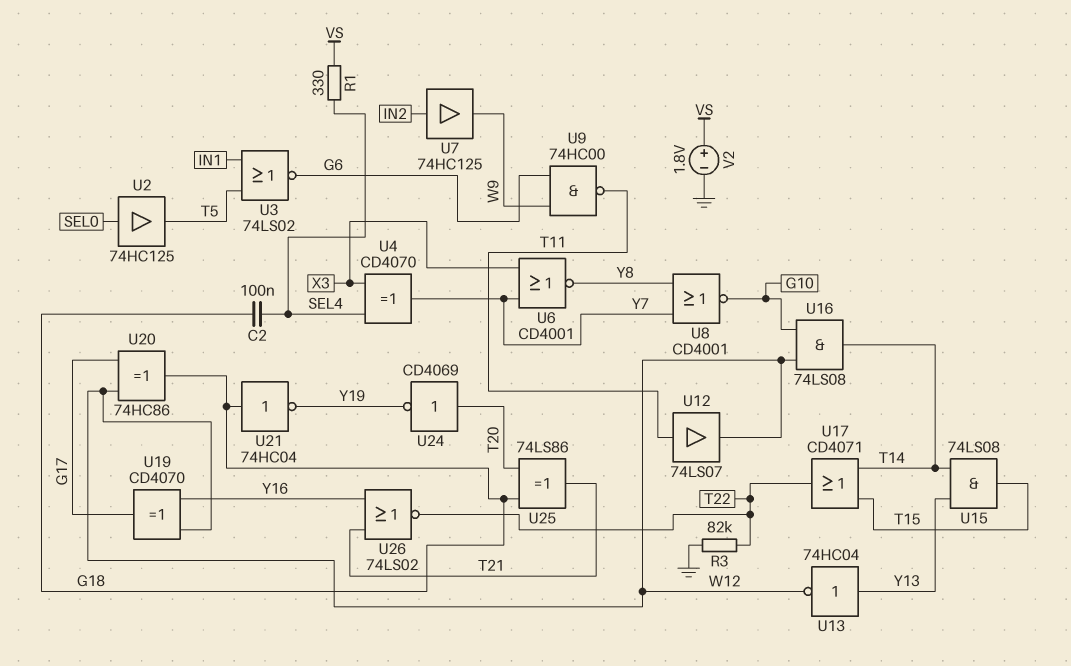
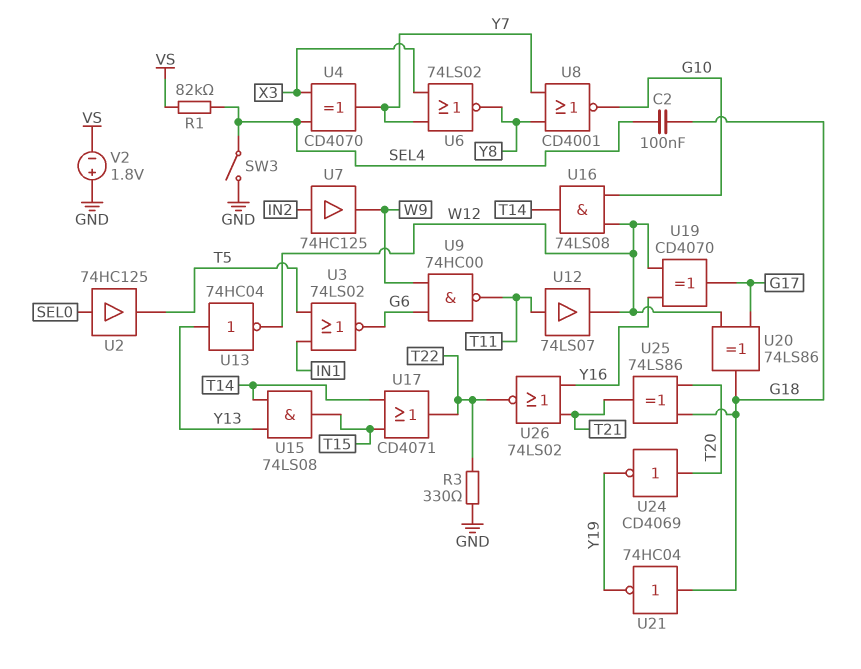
R1: 330 (SEL4, VS) -> 82k (SEL4, VS)
R3: 82k (GND, T22) -> 330 (GND, T22)
SW3: none -> switch (GND, SEL4)
U6: NOR CD4001 (in X3, in Y7, out Y8) -> NOR 74LS02 (in X3, in Y7, out Y8)
U20: XOR 74HC86 (in G17, in W12, out G18) -> XOR 74LS86 (in G17, in W12, out G18)
V2: 1.8V (plus VS, minus GND) -> 1.8V (plus GND, minus VS)

